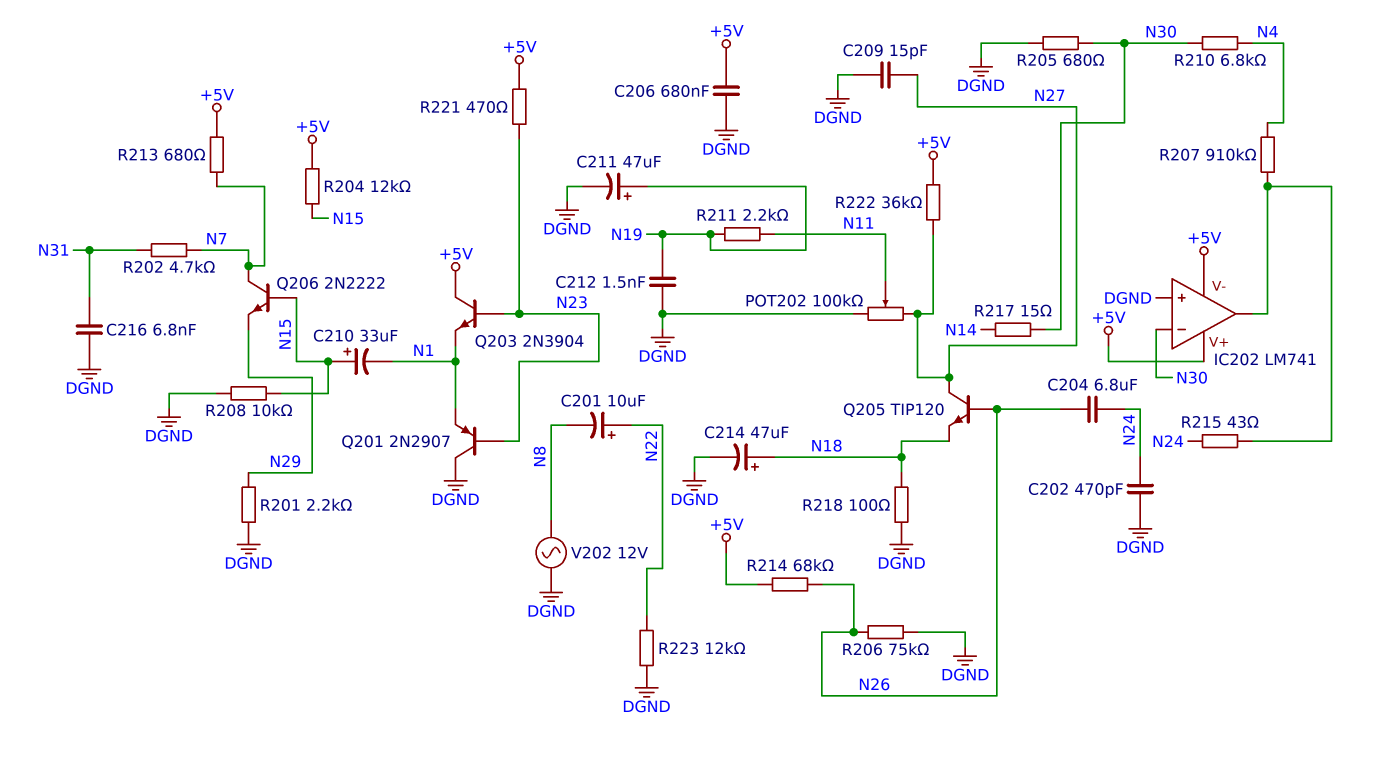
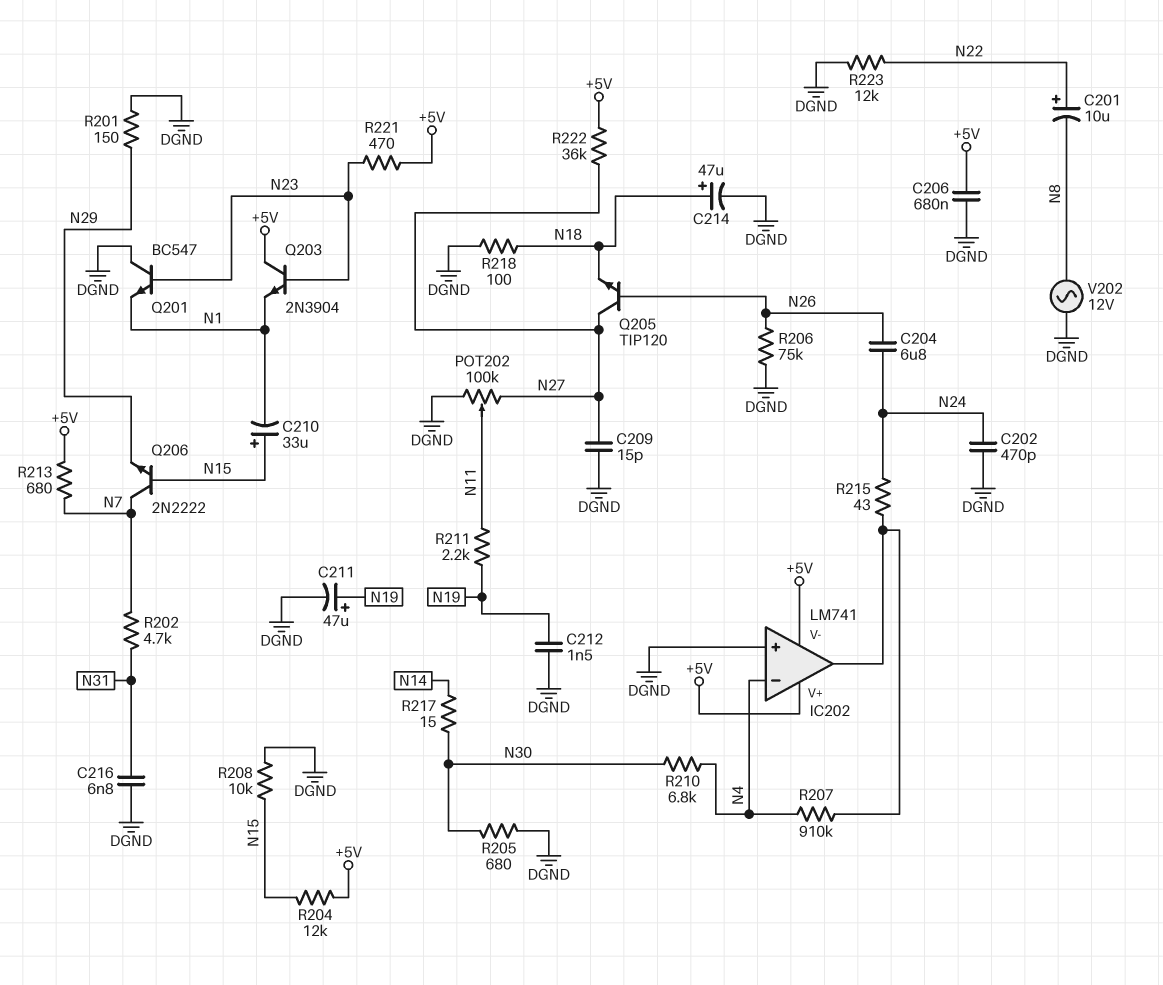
IC202 pin in-: N30 -> N4
Q201: PNP 2N2907 (B N23, C DGND, E N1) -> NPN BC547 (B N23, C DGND, E N1)
R201: 2.2k (DGND, N29) -> 150 (DGND, N29)
R214: 68k (+5V, N26) -> none

